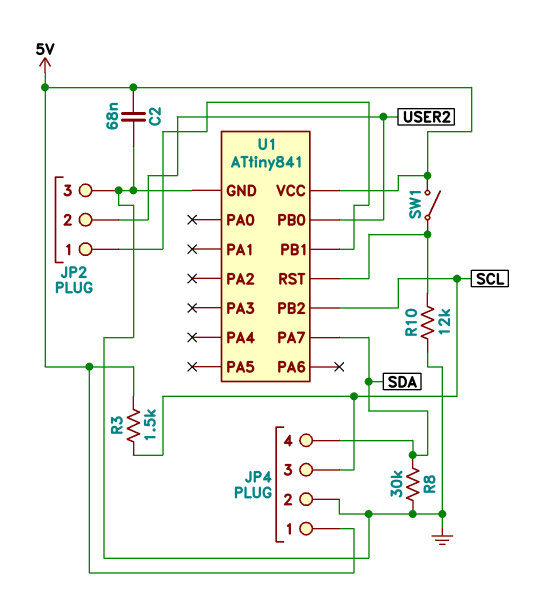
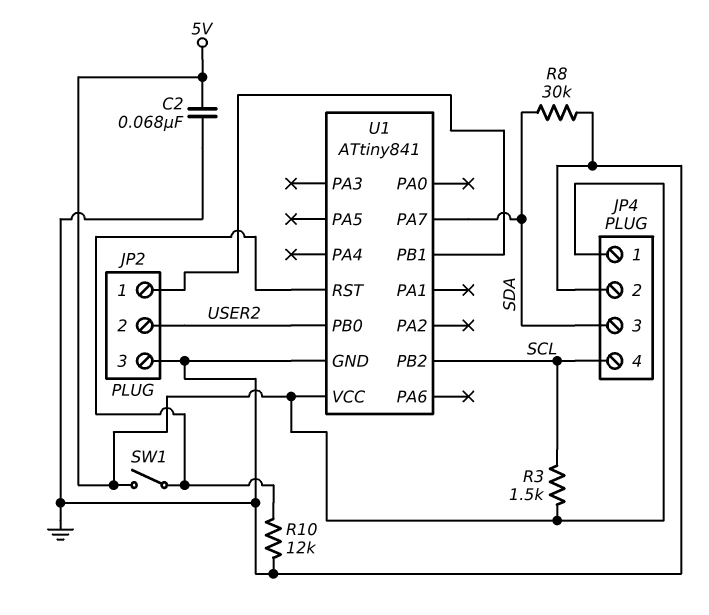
JP4 pin 3: SCL -> SDA
JP4 pin 4: SDA -> SCL

